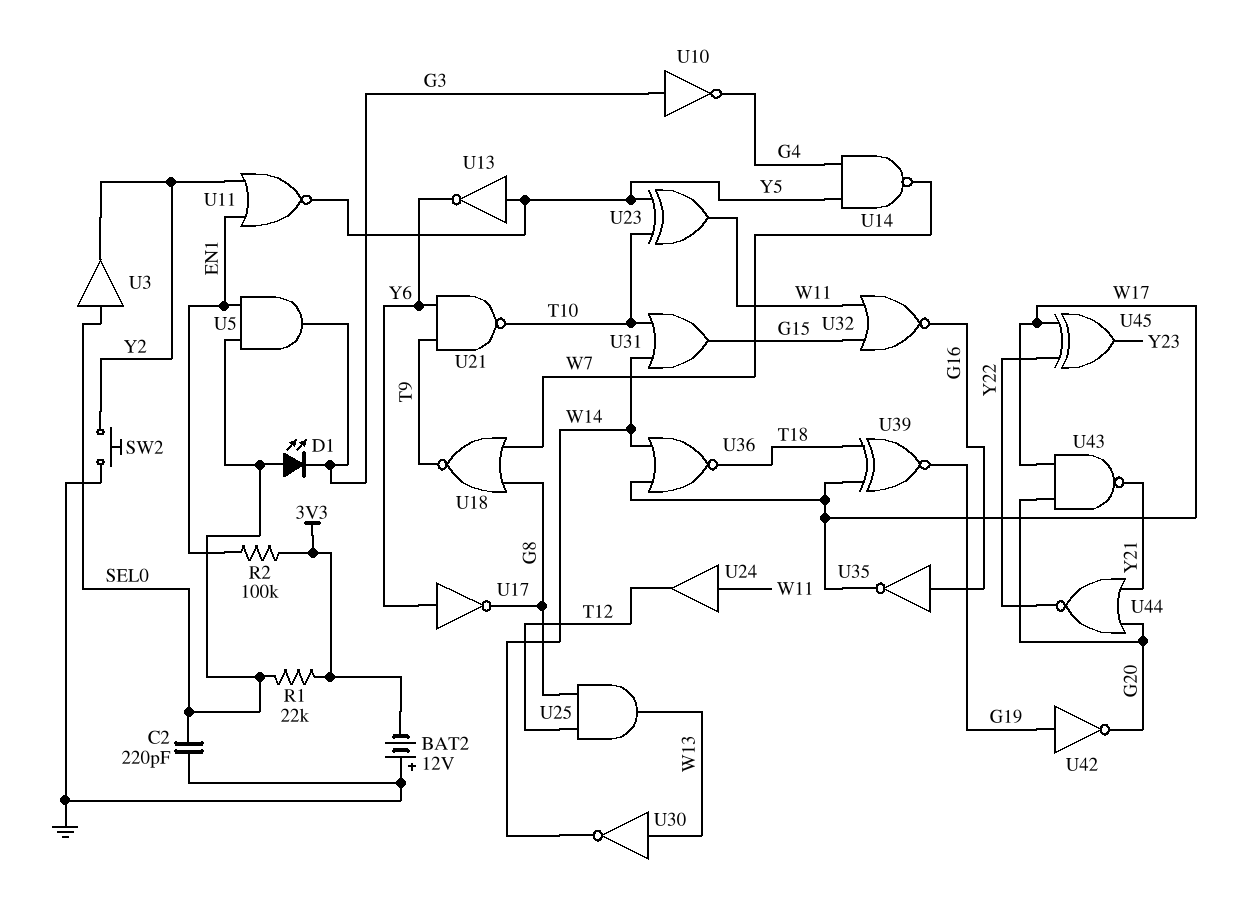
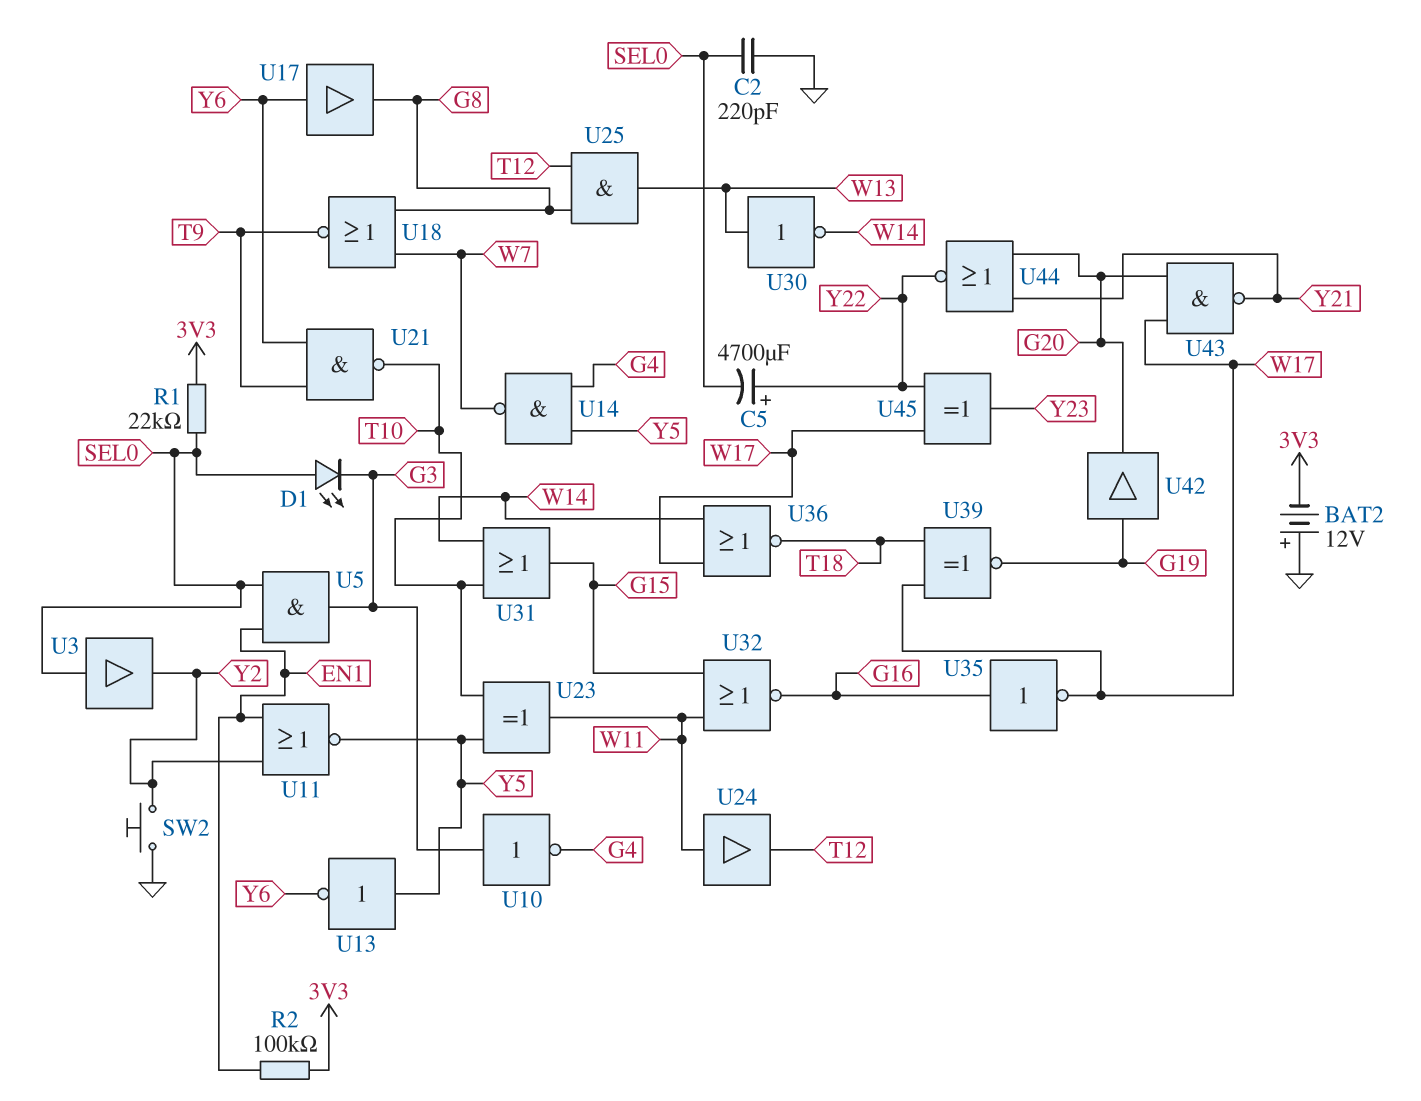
C5: none -> 4700uF (plus Y22, minus SEL0)
U17: NOT (in Y6, out G8) -> buffer (in Y6, out G8)
U42: NOT (in G19, out G20) -> buffer (in G19, out G20)

